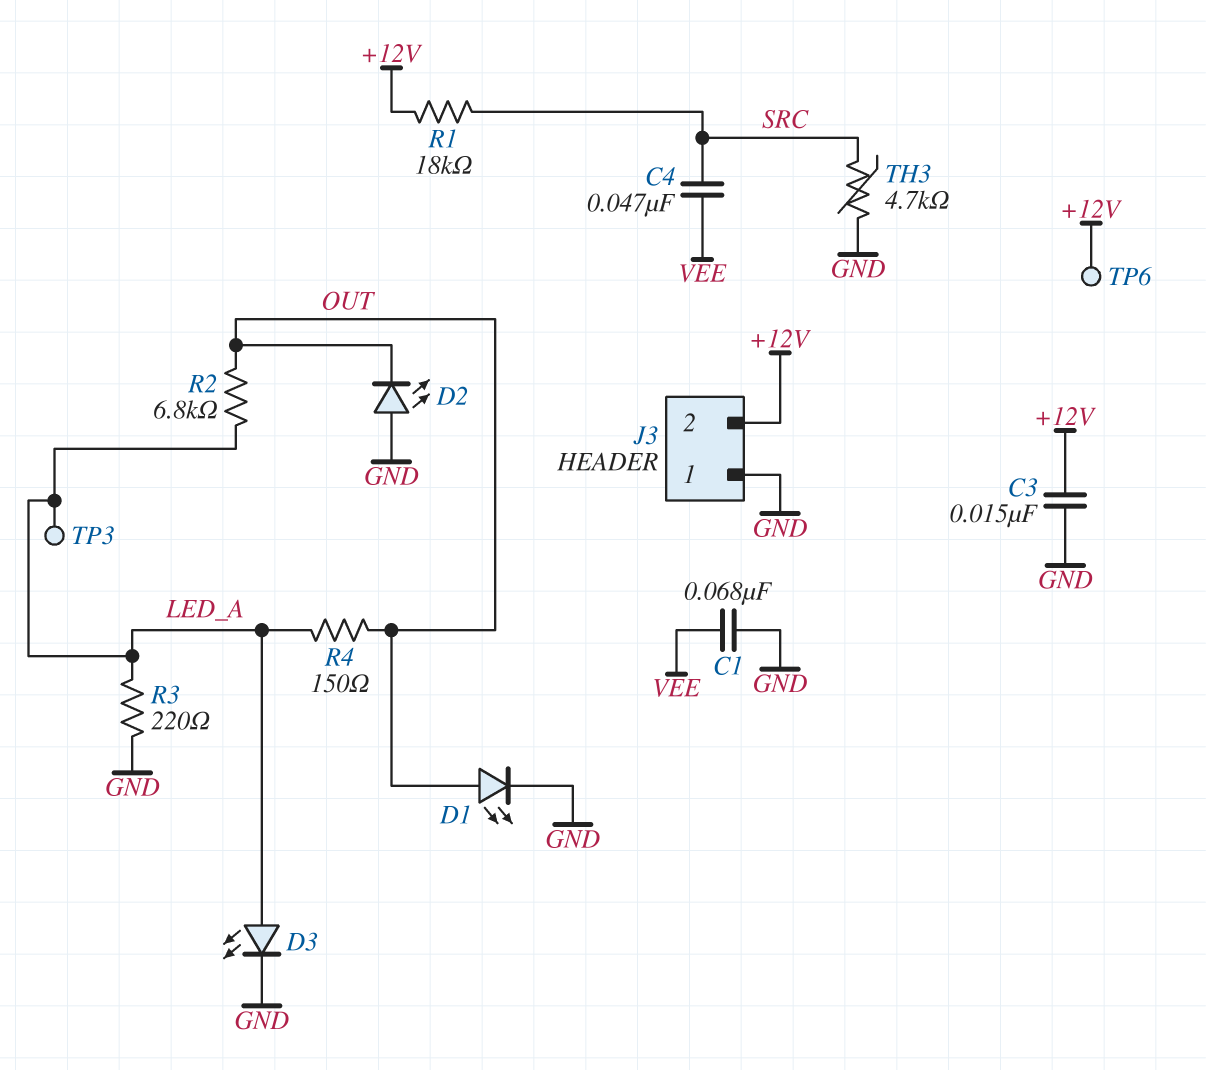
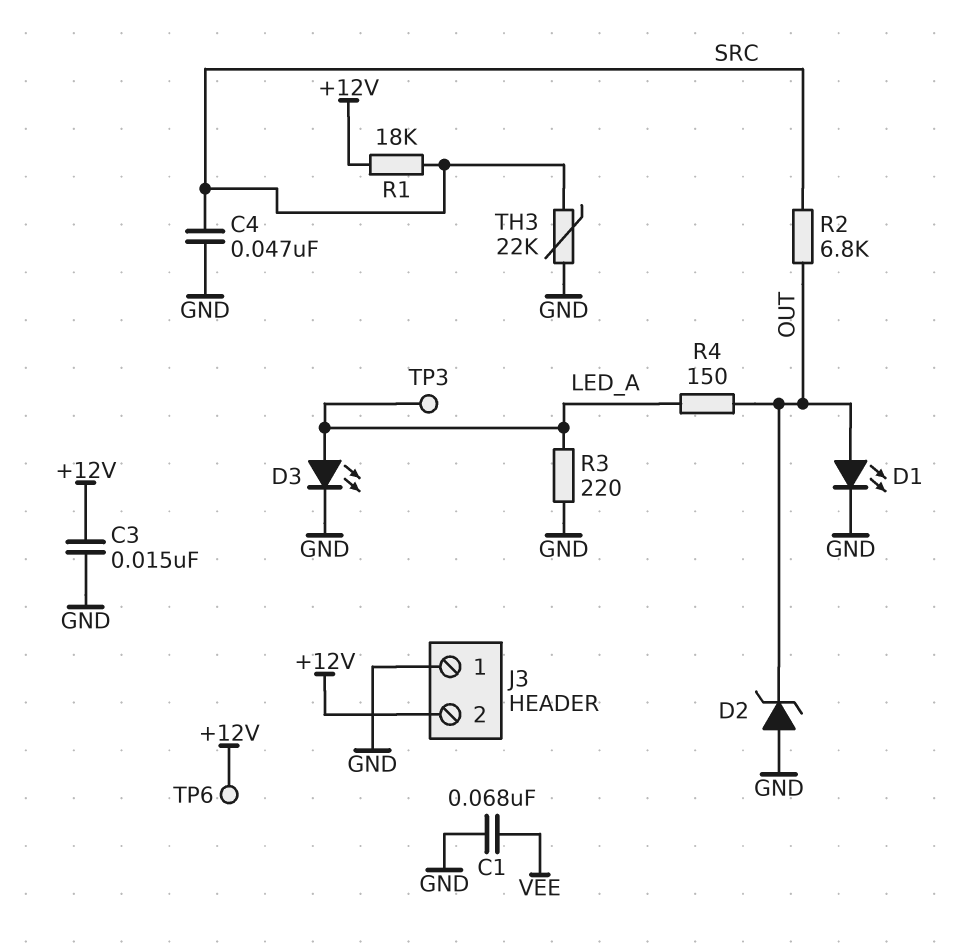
C4: 47nF (SRC, VEE) -> 47nF (GND, SRC)
D2: LED (A GND, K OUT) -> zener (A GND, K OUT)
R2: 6.8k (LED_A, OUT) -> 6.8k (OUT, SRC)
TH3: 4.7k (GND, SRC) -> 22k (GND, SRC)

